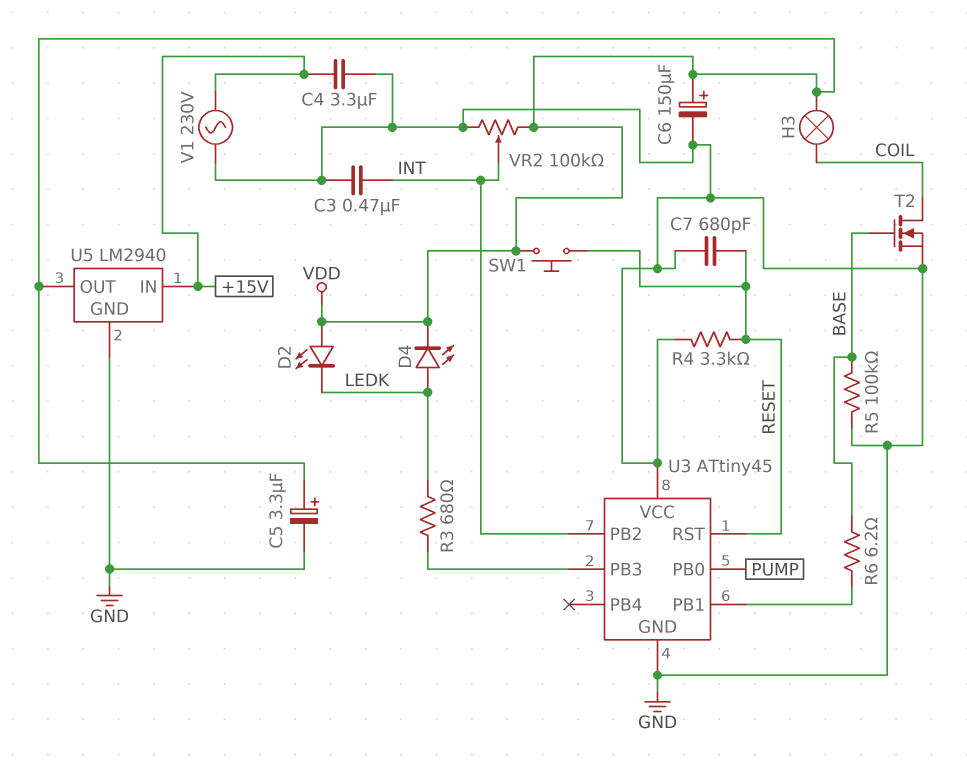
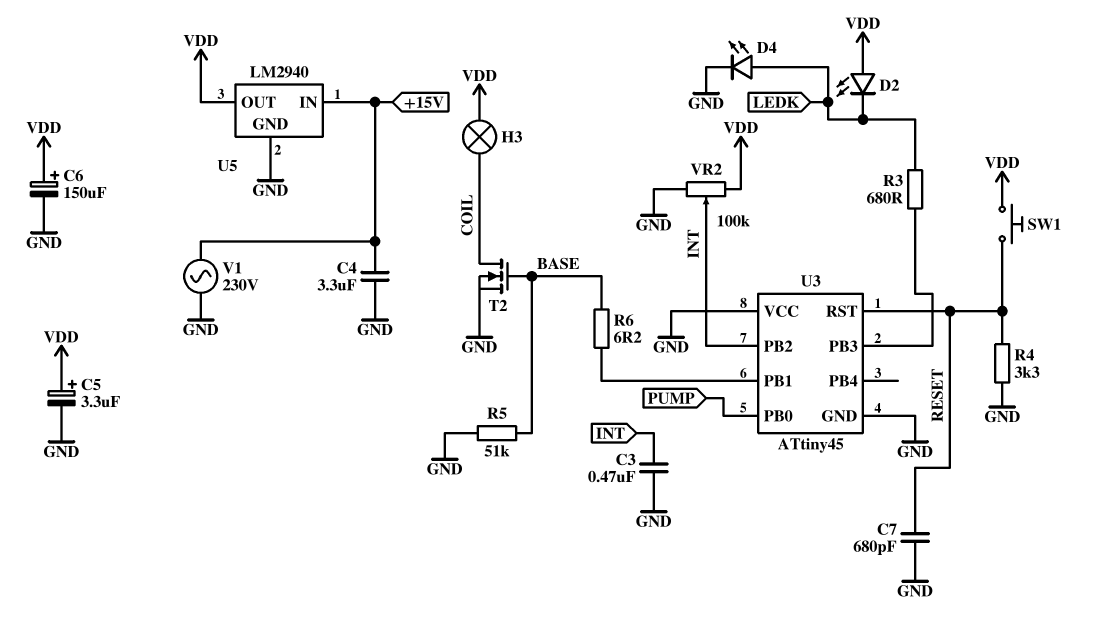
D4: LED (A LEDK, K VDD) -> LED (A LEDK, K GND)
R5: 100k (BASE, GND) -> 51k (BASE, GND)

